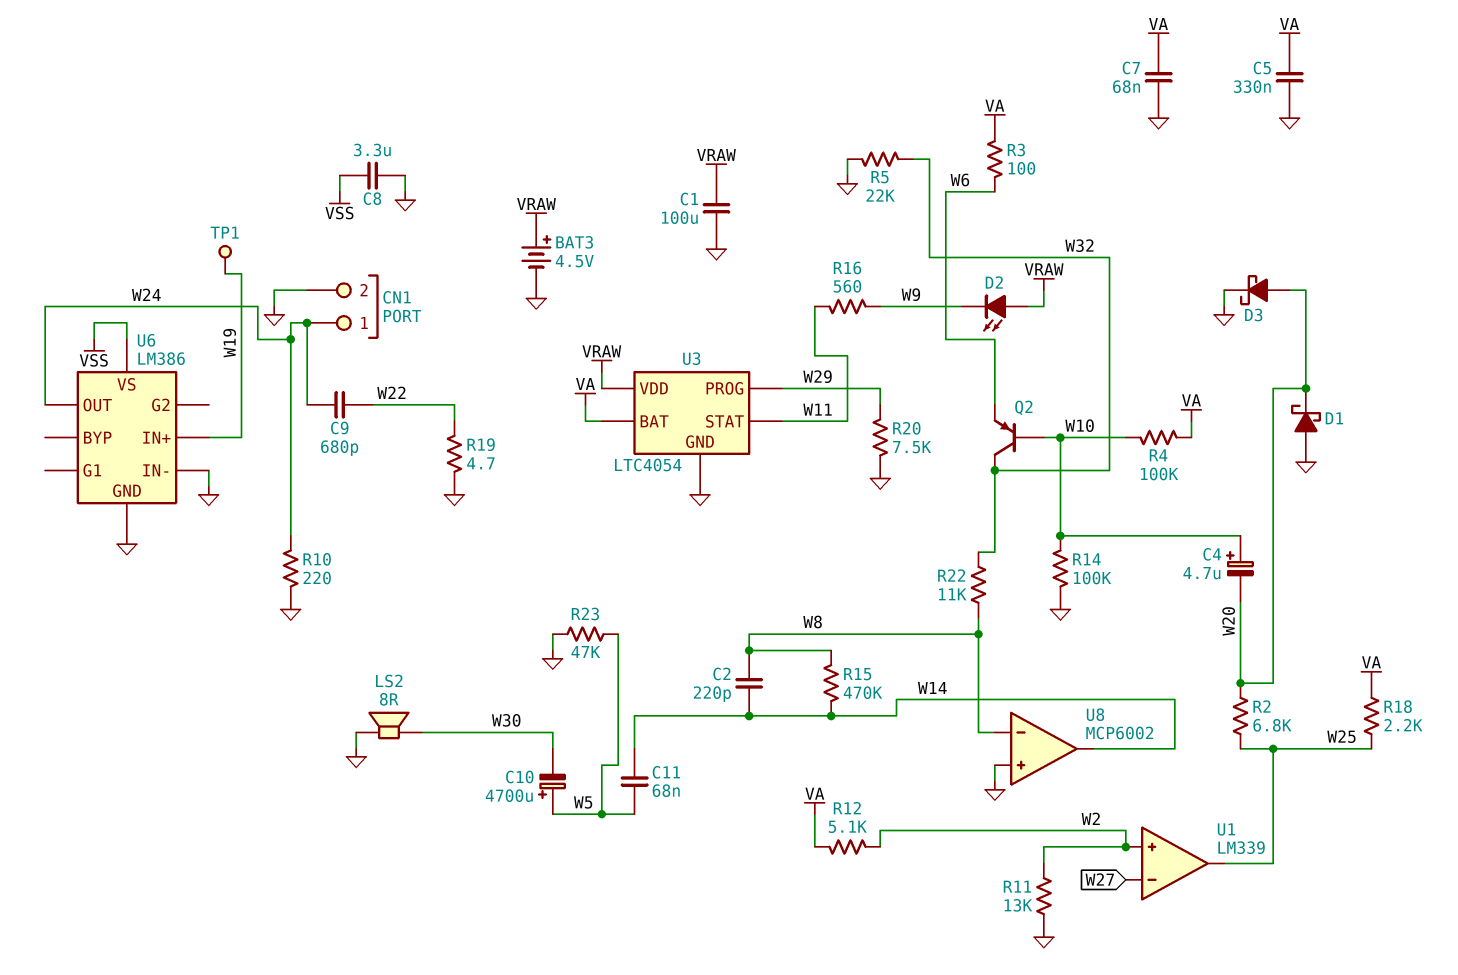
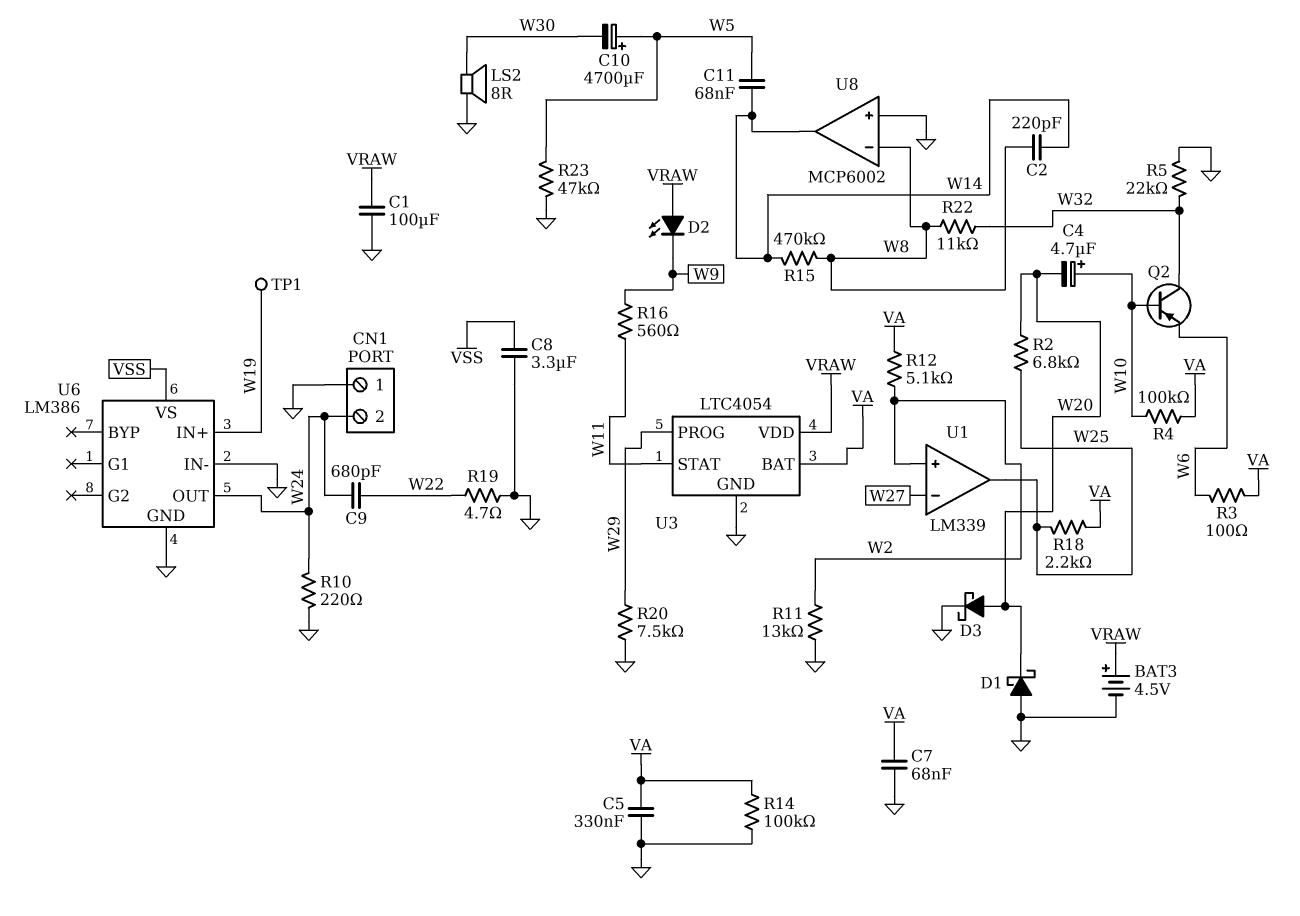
CN1 pin 1: W24 -> GND
CN1 pin 2: GND -> W24
R14: 100k (GND, W10) -> 100k (GND, VA)

